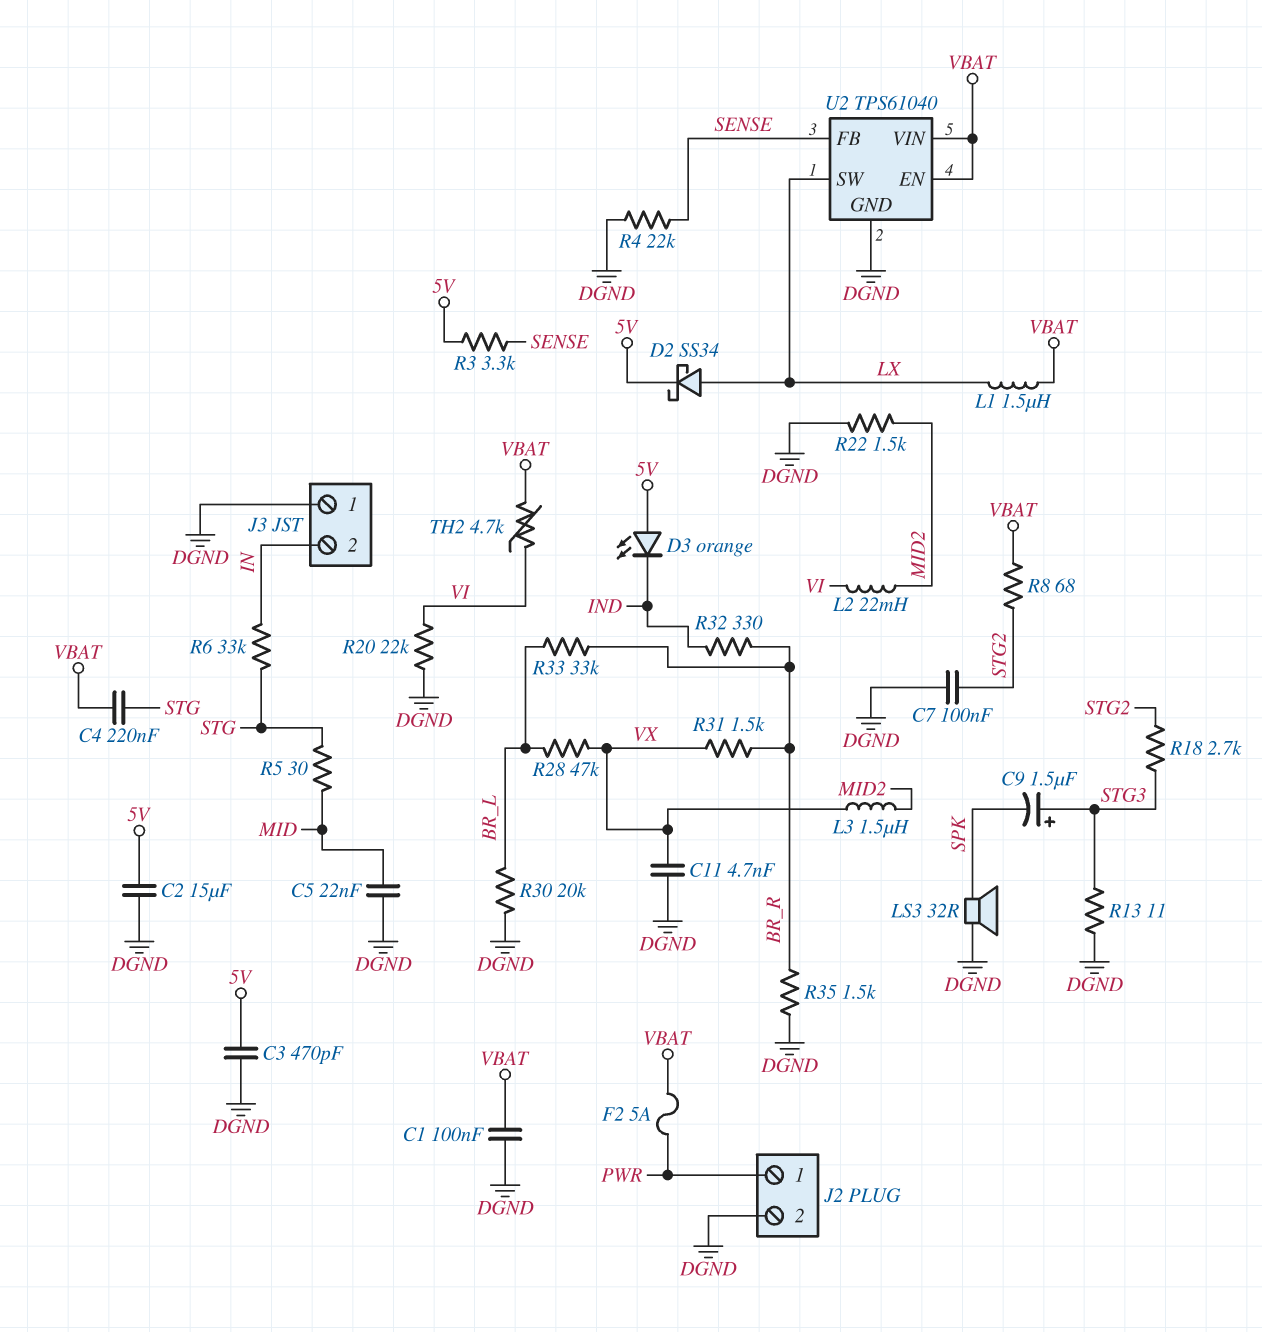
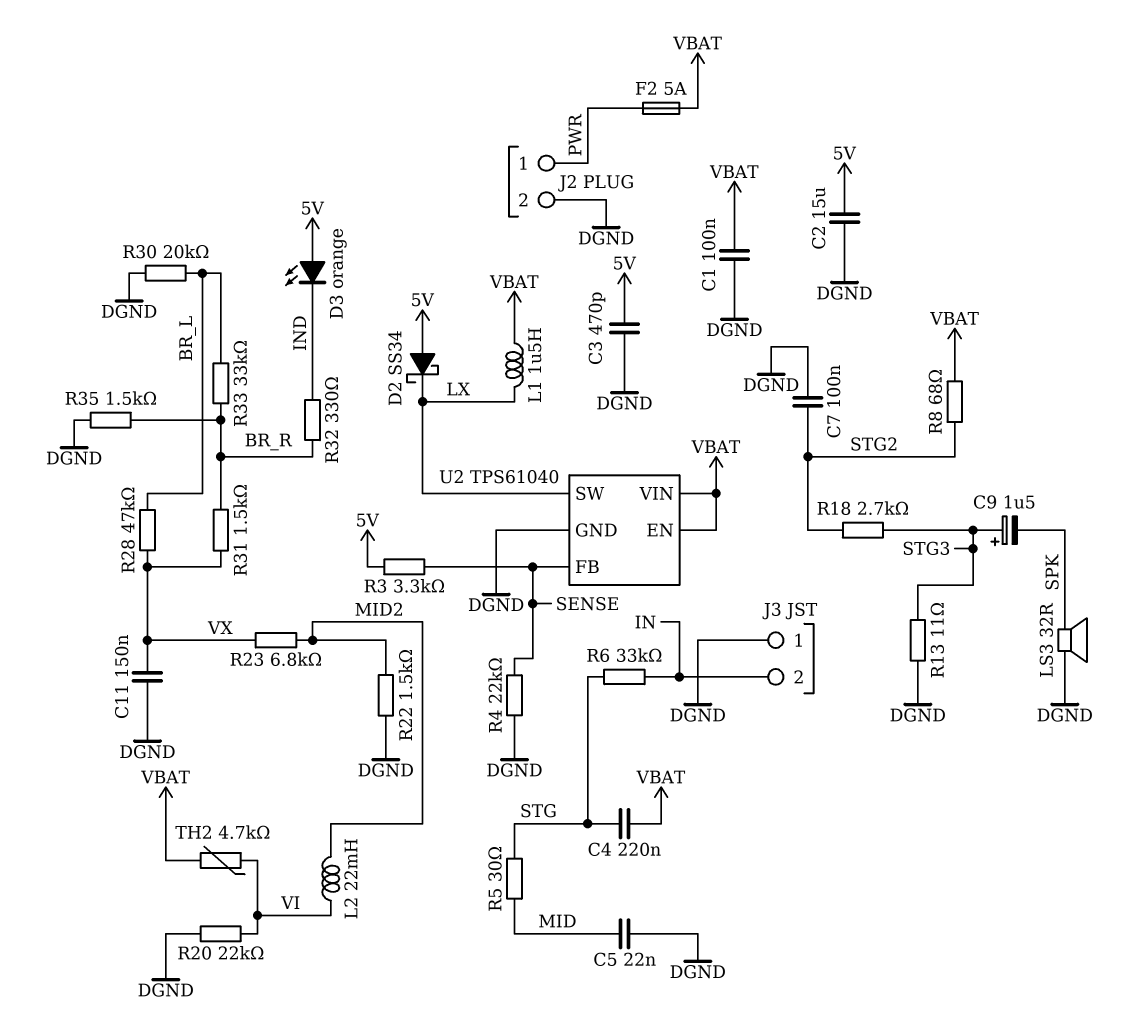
C11: 4.7nF (DGND, VX) -> 150nF (DGND, VX)
D2: schottky SS34 (A LX, K 5V) -> schottky SS34 (A 5V, K LX)
L3: 1.5uH (MID2, VX) -> none
R23: none -> 6.8k (MID2, VX)

